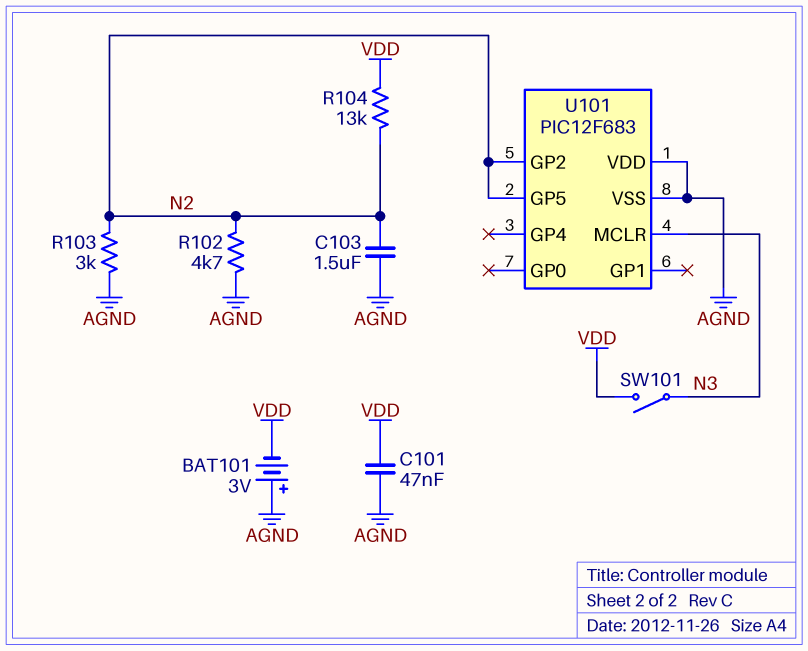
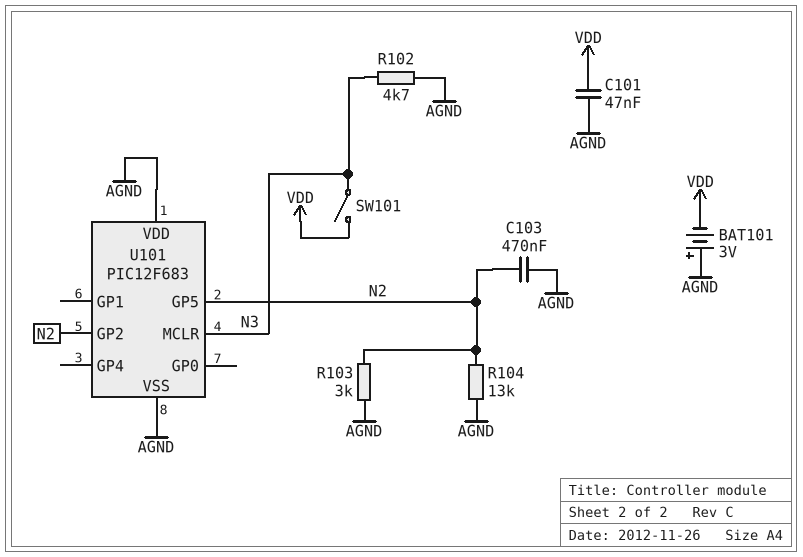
C103: 1.5uF (AGND, N2) -> 470nF (AGND, N2)
R102: 4.7k (AGND, N2) -> 4.7k (AGND, N3)
R104: 13k (N2, VDD) -> 13k (AGND, N2)

